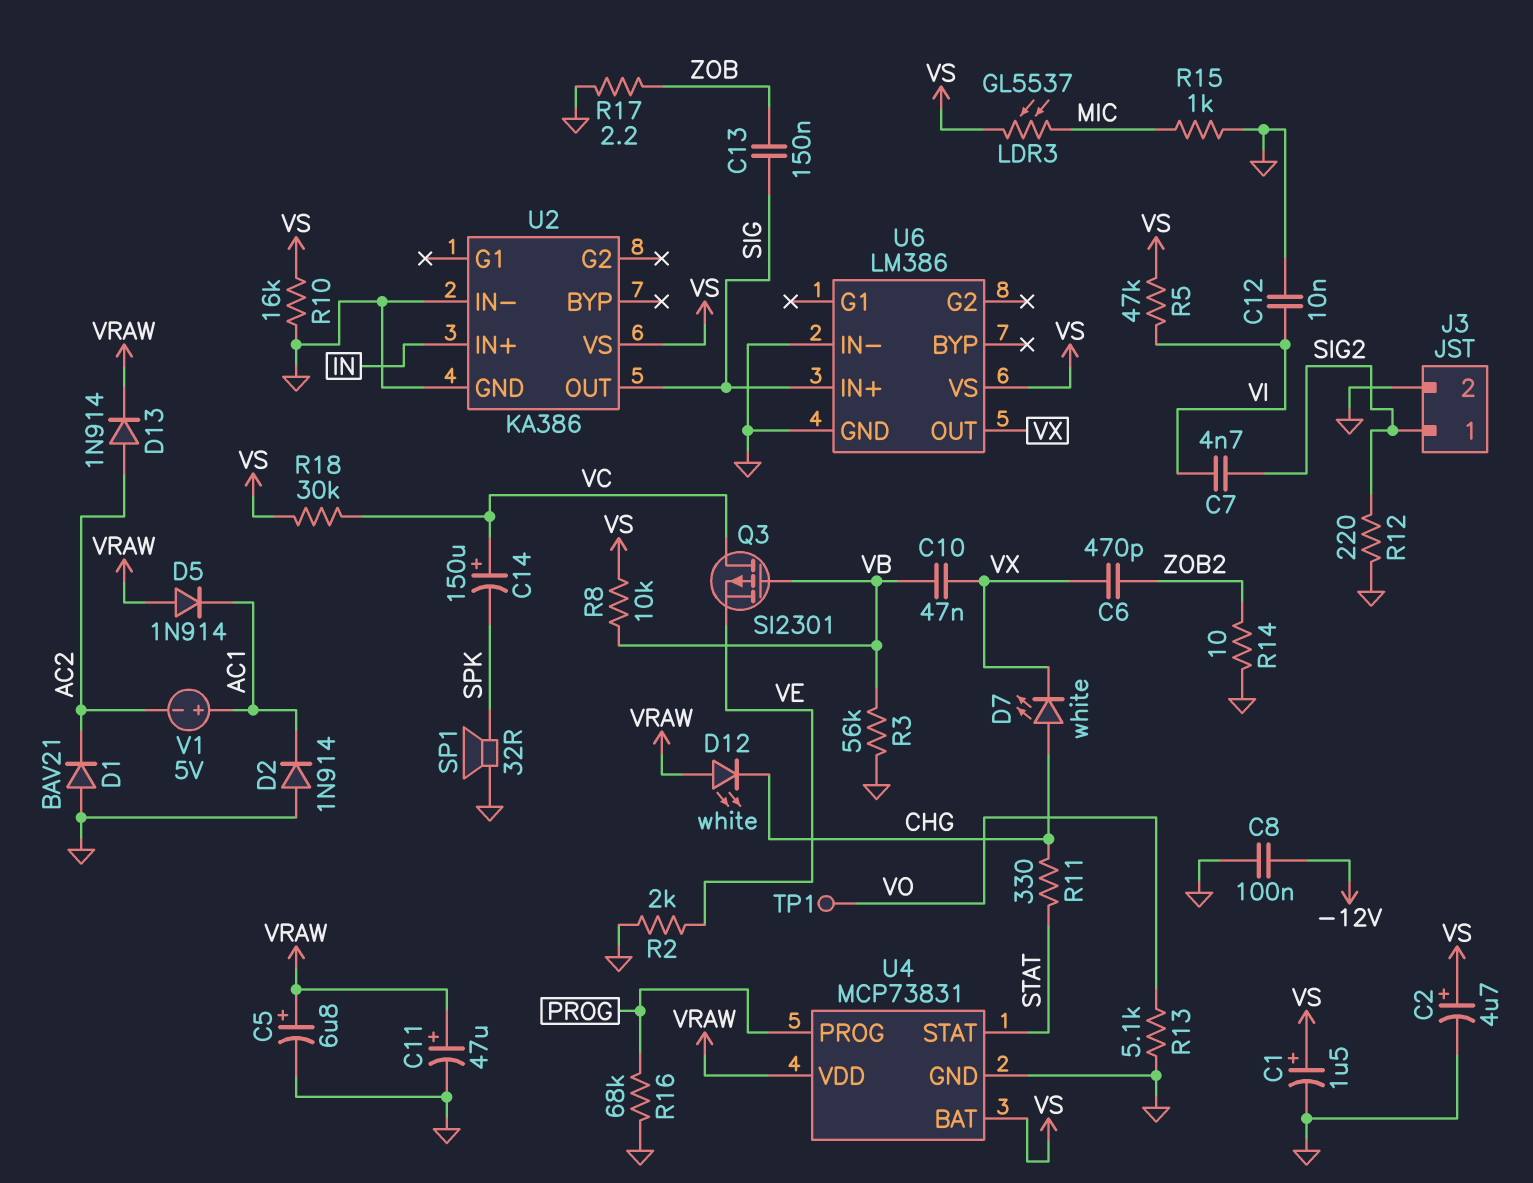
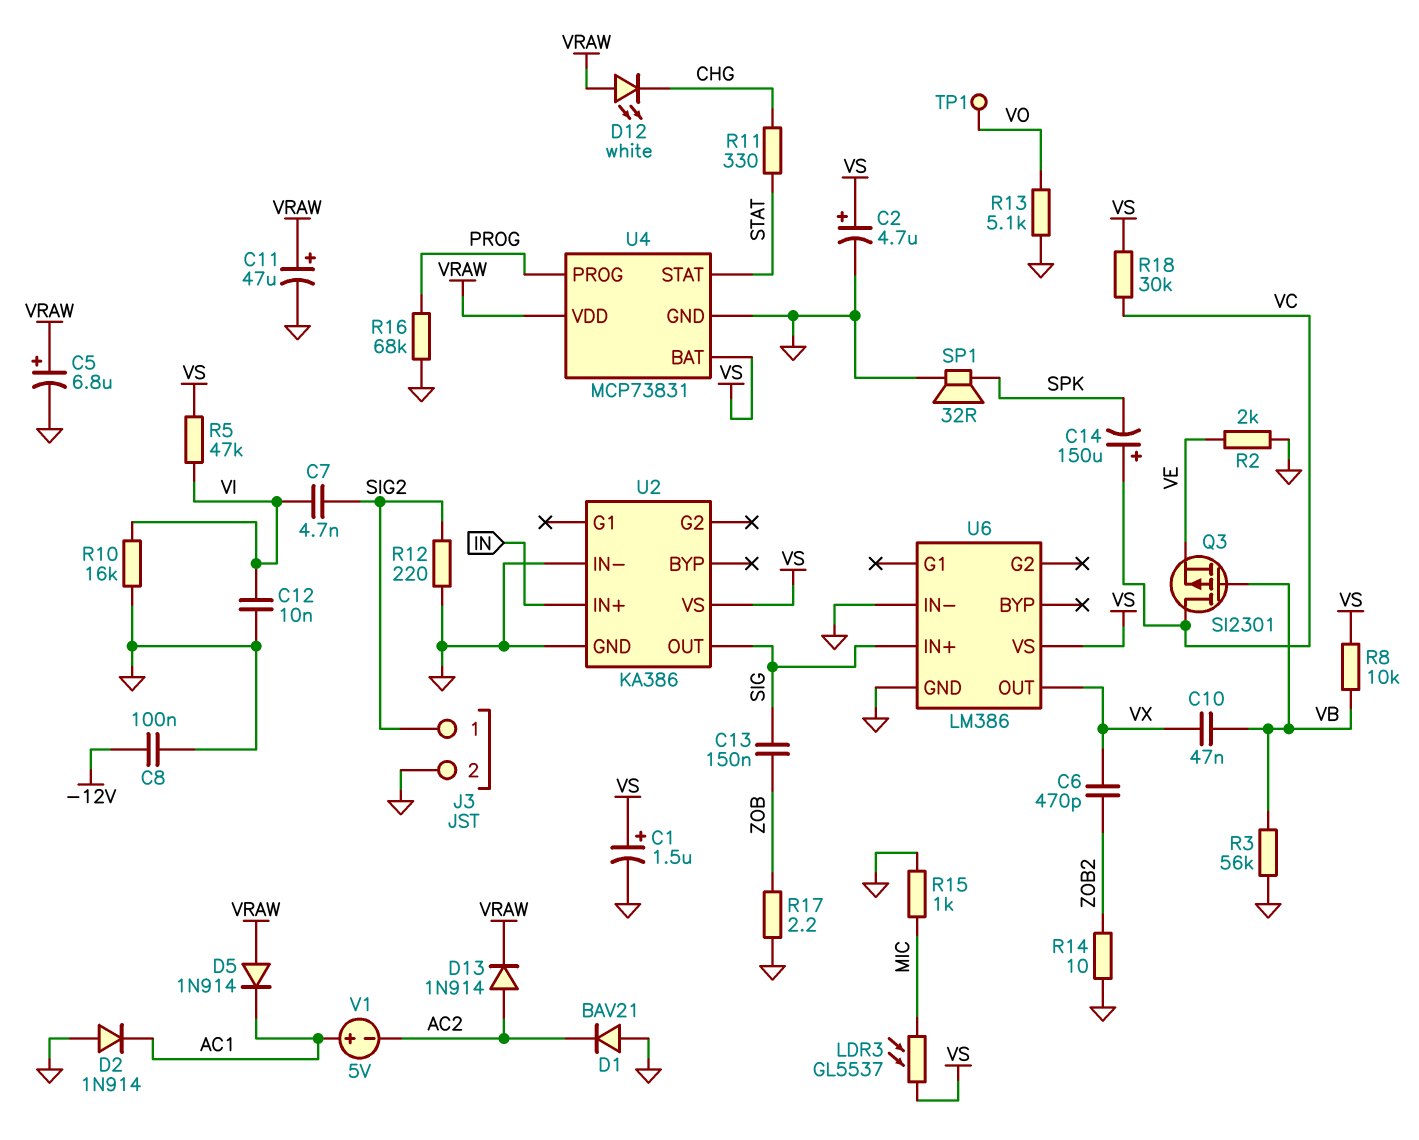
D7: LED white (A CHG, K VX) -> none
R10: 16k (GND, VS) -> 16k (GND, VI)

